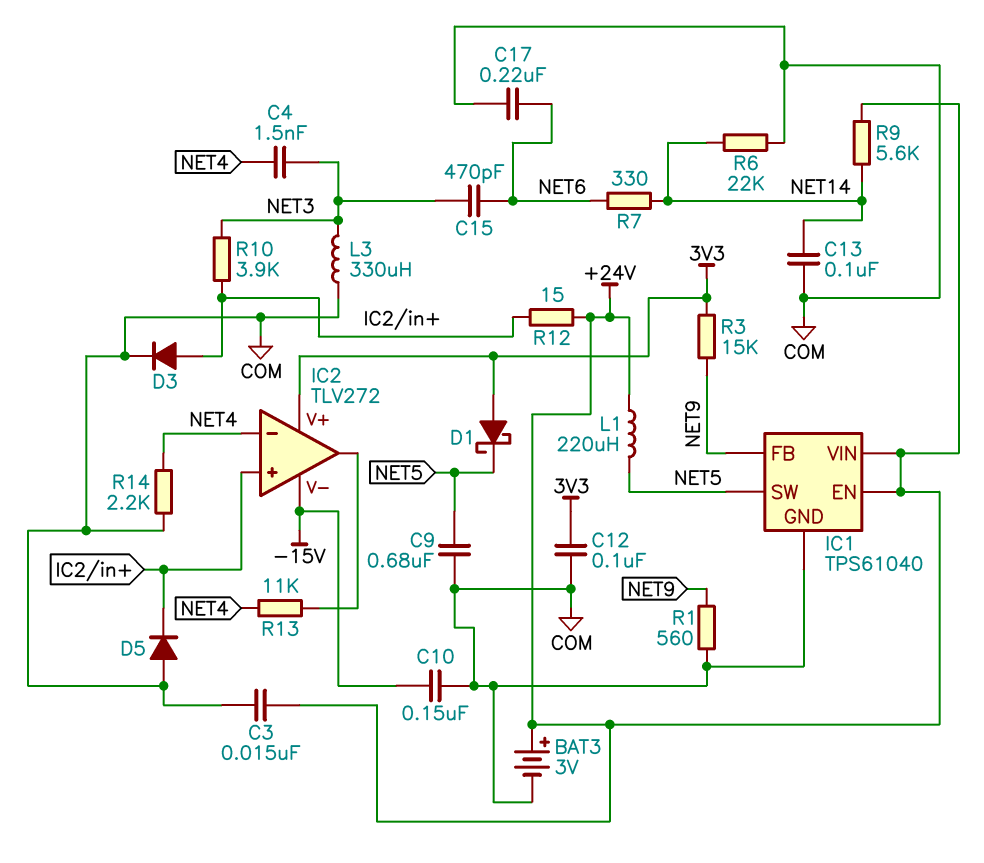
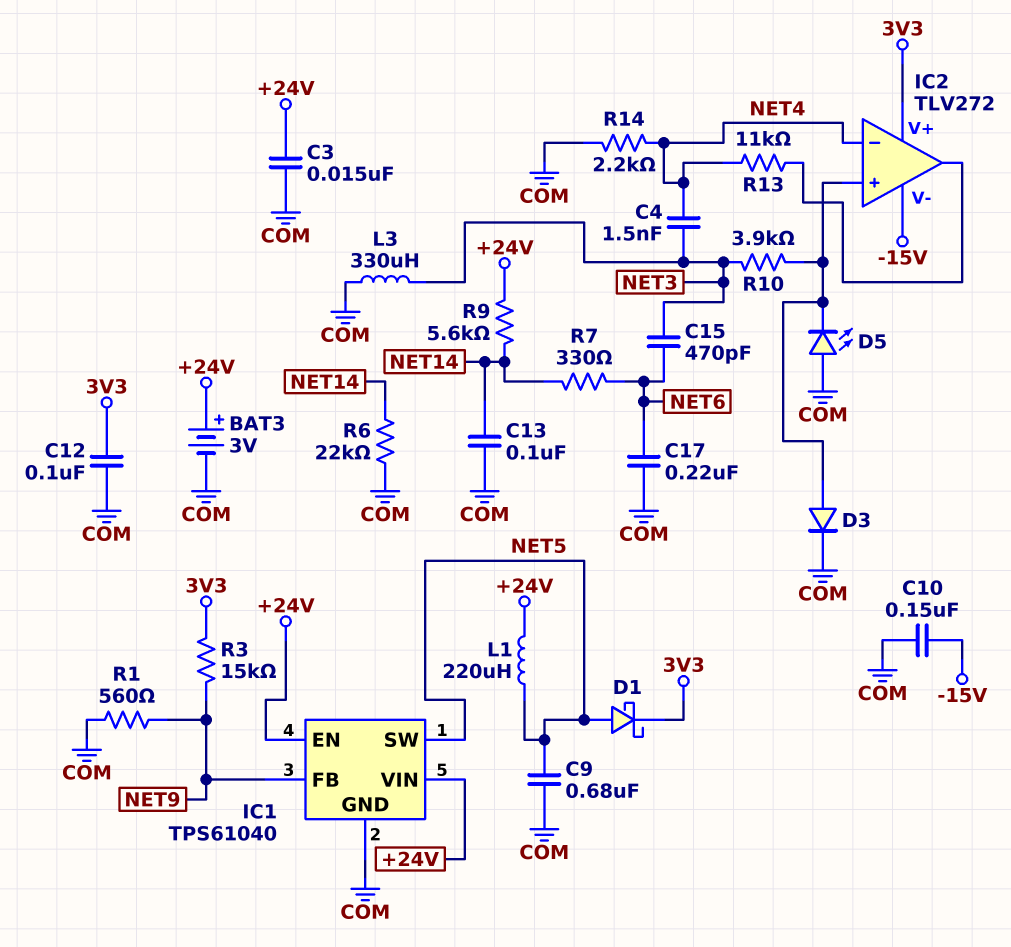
D1: schottky (A 3V3, K NET5) -> schottky (A NET5, K 3V3)
D5: diode (A COM, K IC2/in+) -> LED (A COM, K IC2/in+)
R12: 15 (+24V, IC2/in+) -> none

